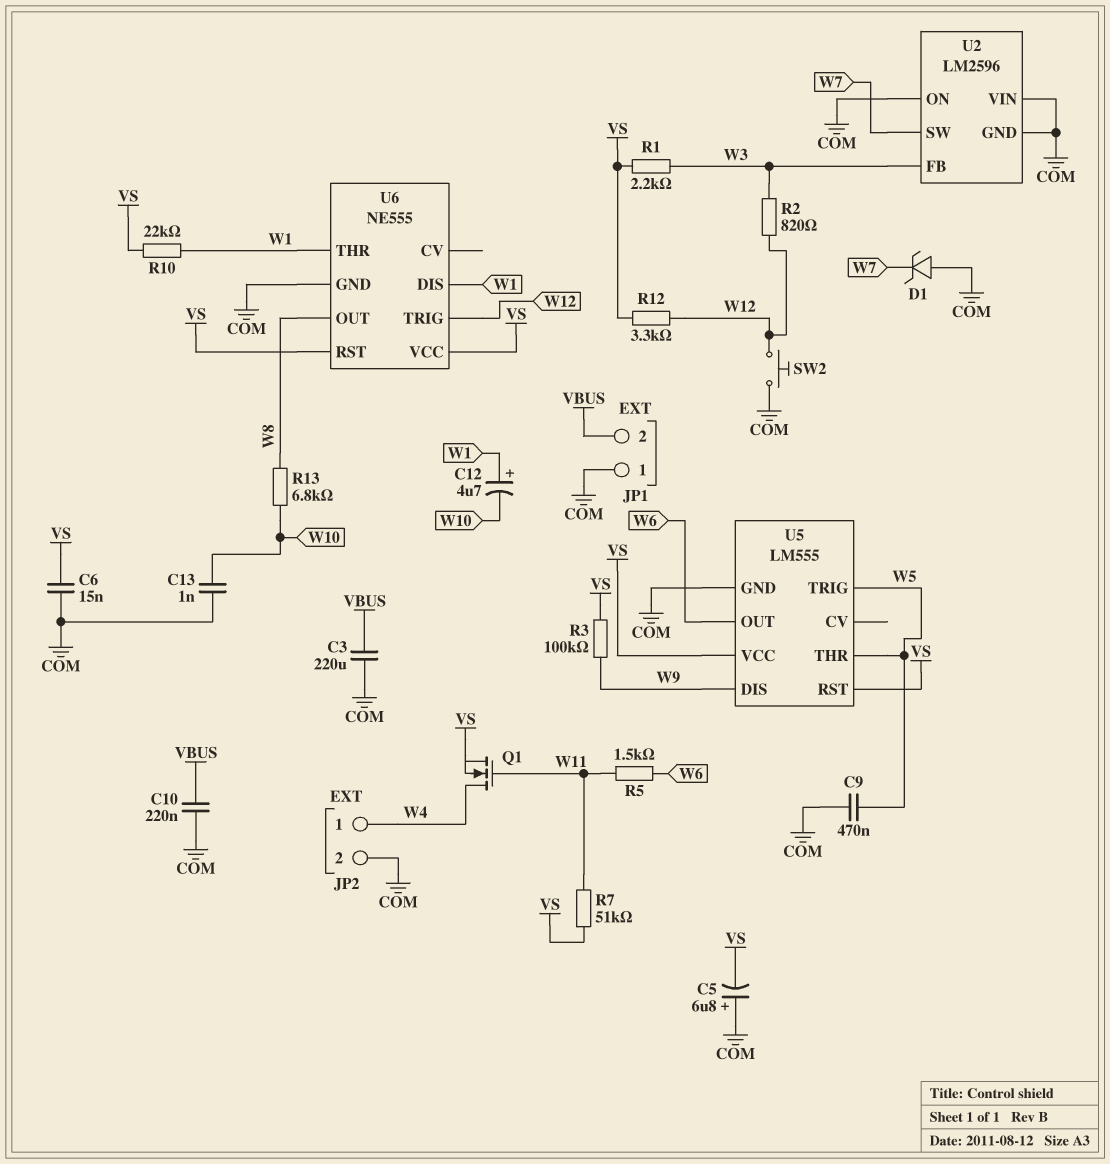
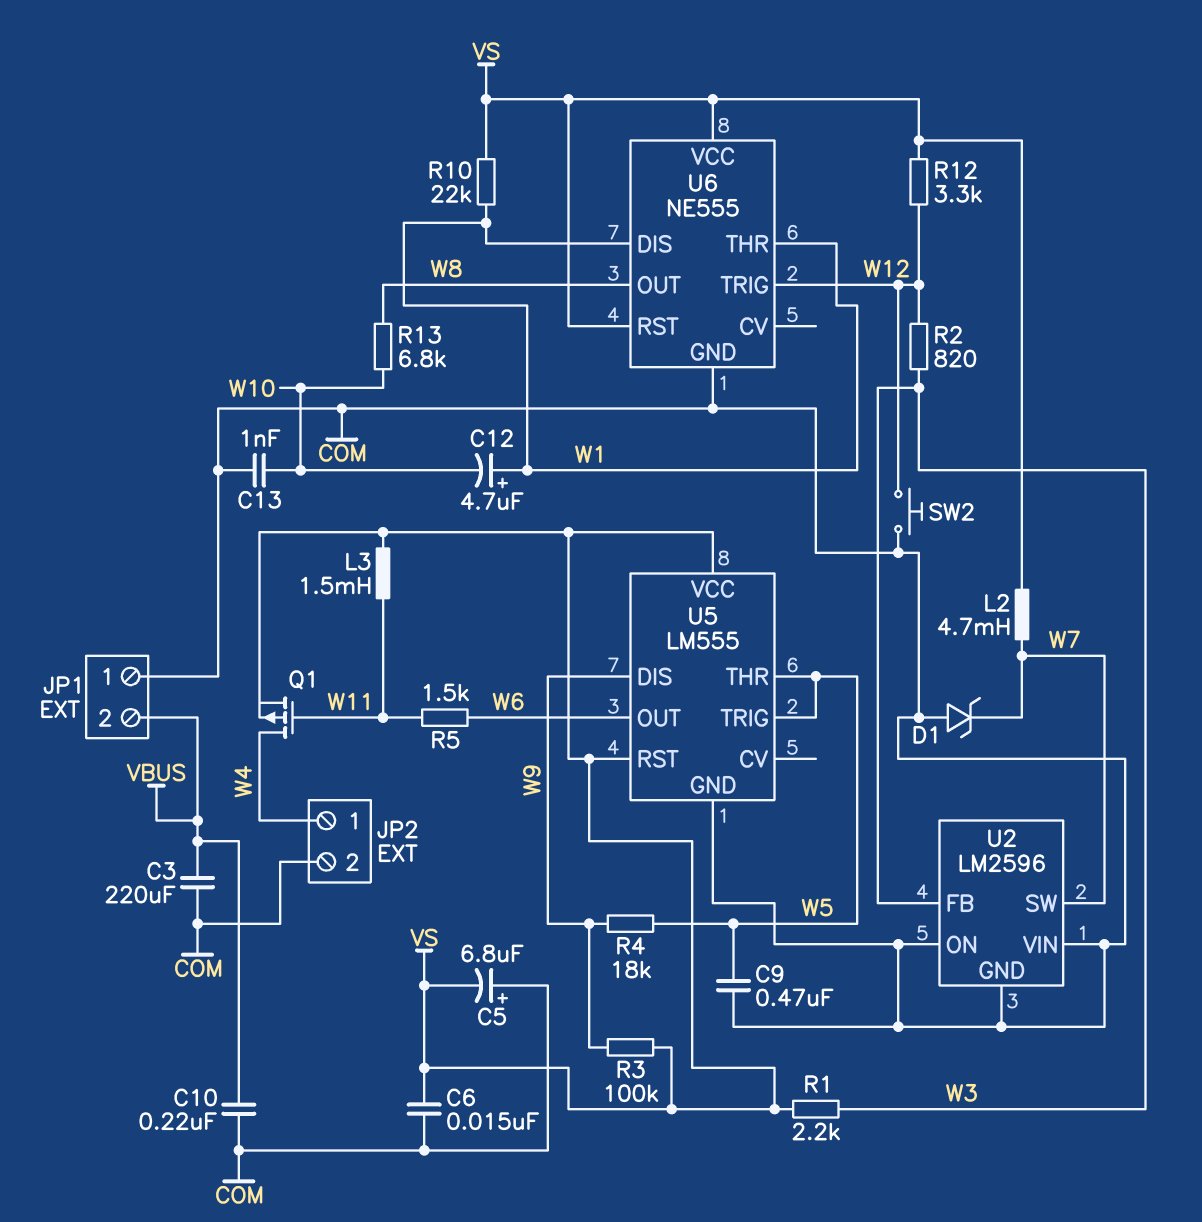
L2: none -> 4.7mH (VS, W7)
L3: none -> 1.5mH (VS, W11)
Q1: NMOS (G W11, D W4, S VS) -> PMOS (G W11, D W4, S VS)
R4: none -> 18k (W5, W9)
R7: 51k (VS, W11) -> none

